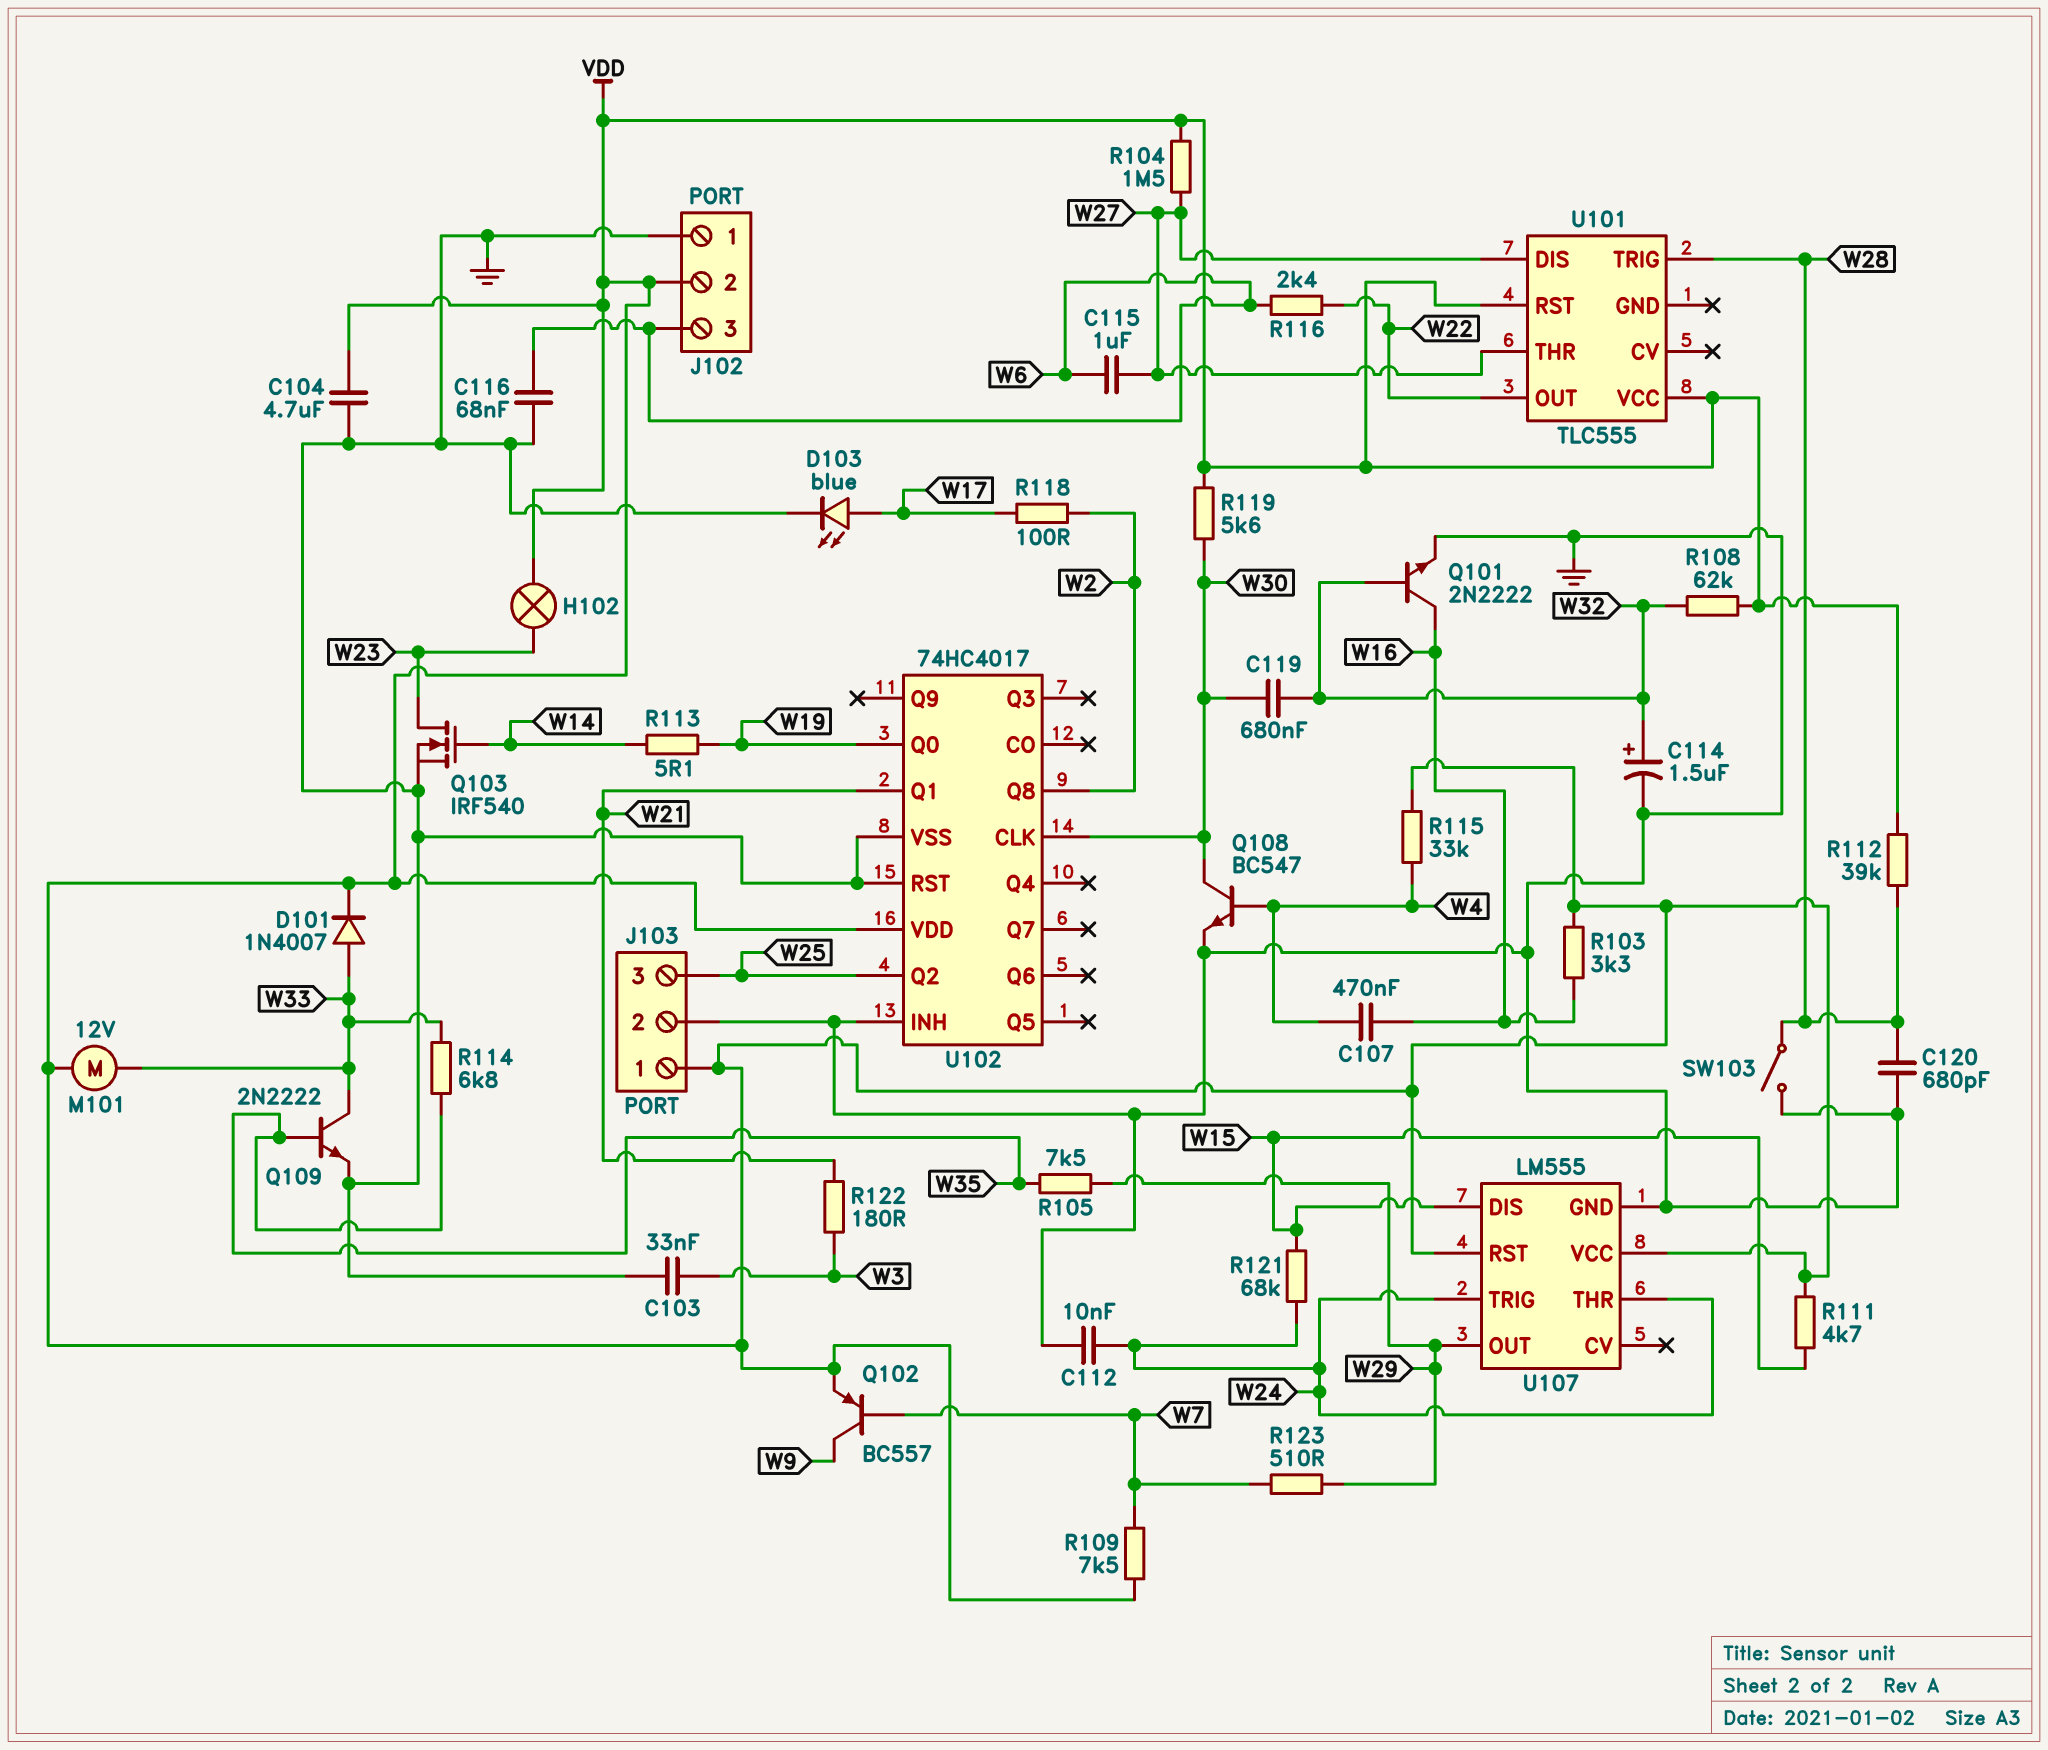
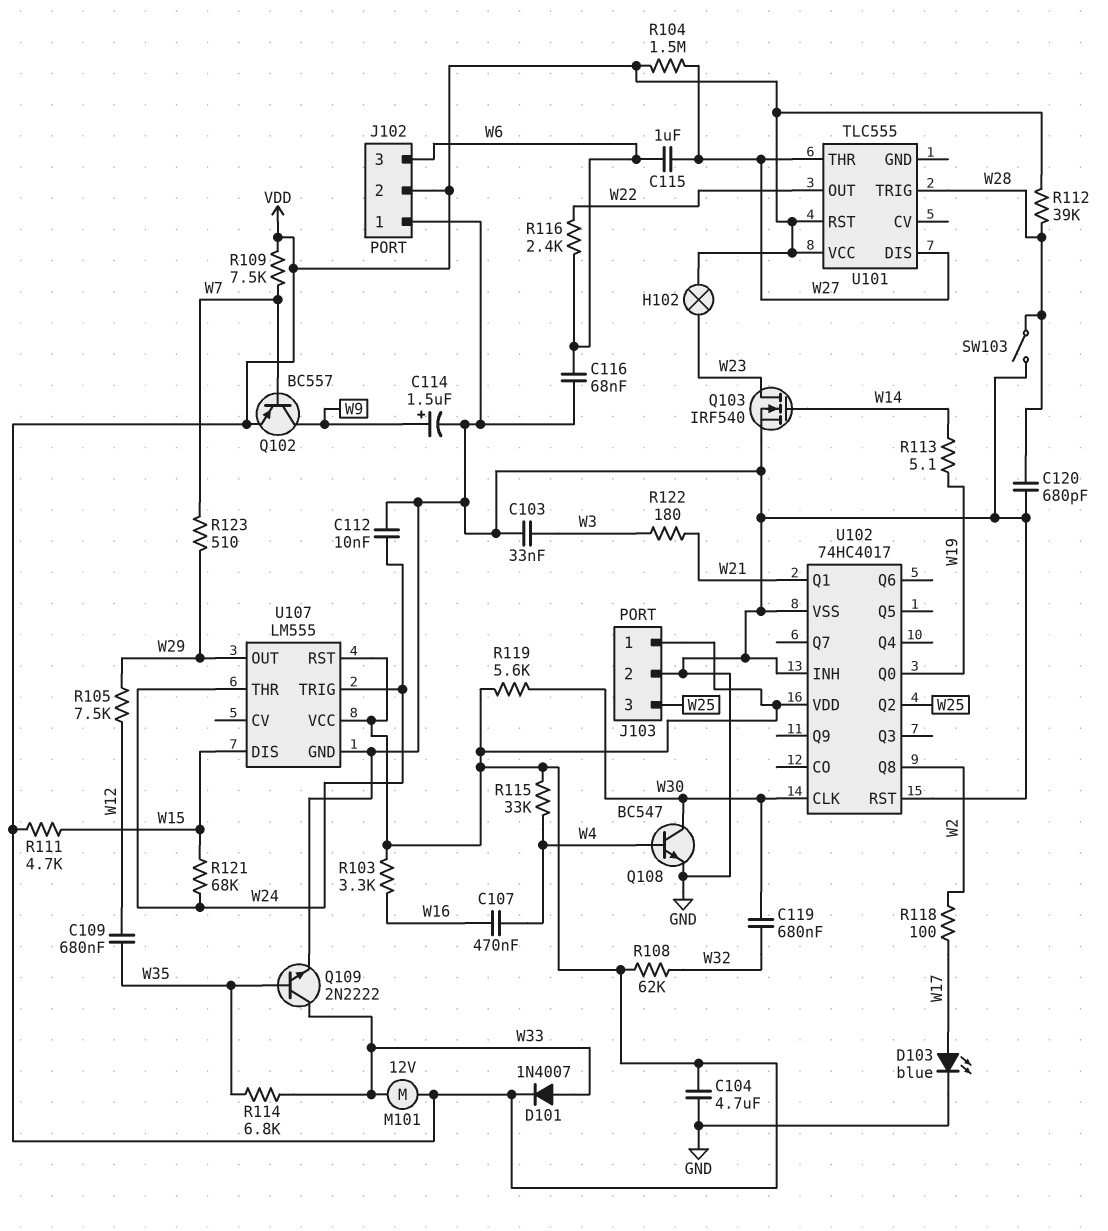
C109: none -> 680nF (W12, W35)
C114: 1.5uF (plus W32, minus GND) -> 1.5uF (plus W9, minus GND)
Q101: NPN 2N2222 (B W32, C W16, E GND) -> none
R105: 7.5k (W29, W35) -> 7.5k (W12, W29)

